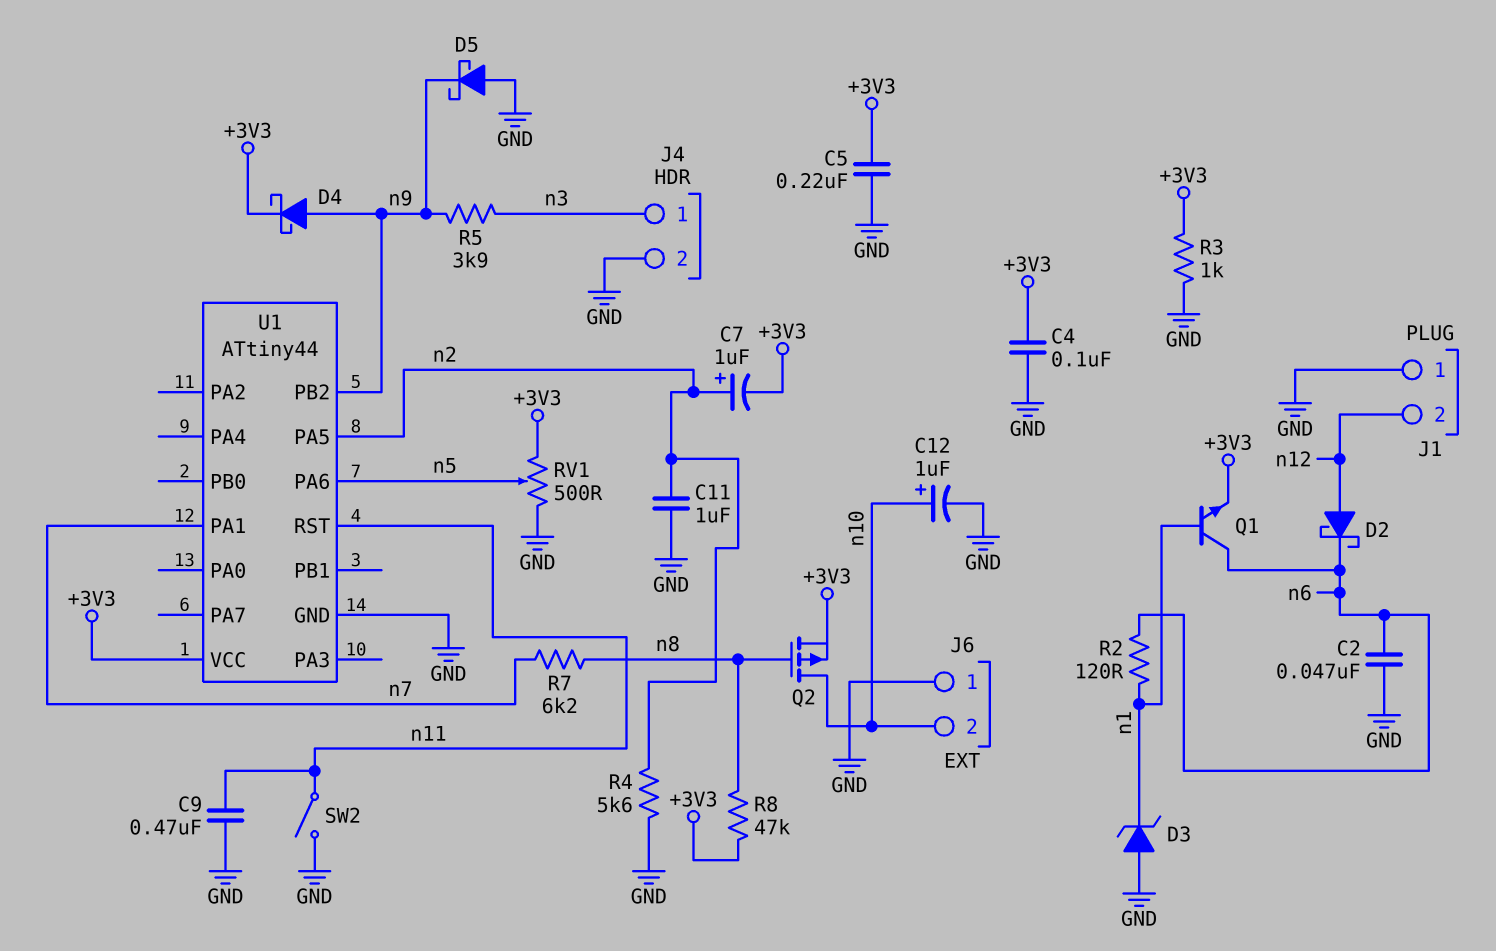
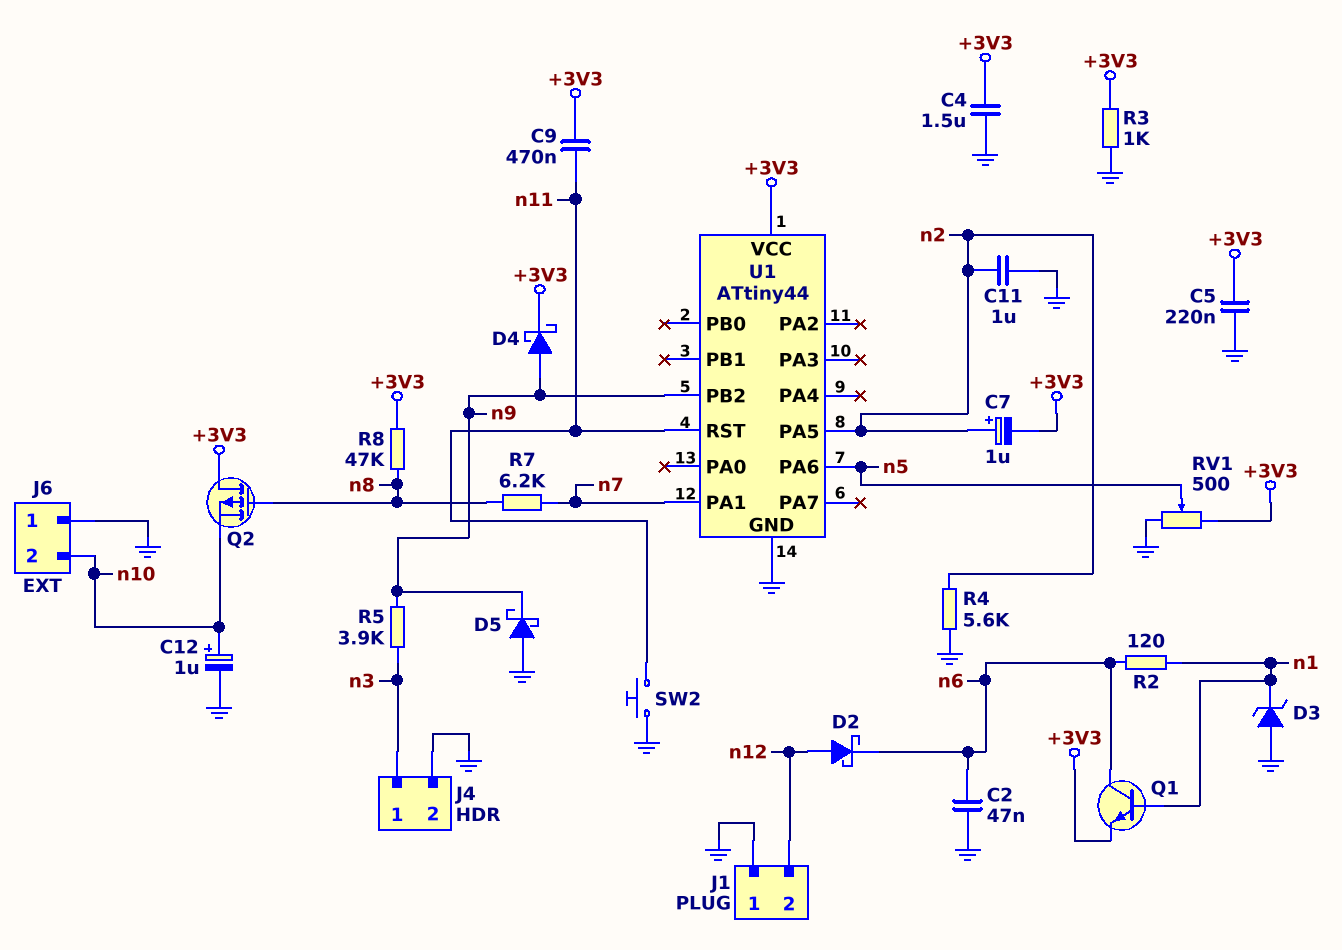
C4: 100nF (+3V3, GND) -> 1.5uF (+3V3, GND)
C9: 470nF (GND, n11) -> 470nF (+3V3, n11)
Q2: PMOS (G n8, D n10, S +3V3) -> PMOS (G n8, D +3V3, S n10)
SW2: switch (GND, n11) -> button (GND, n11)

